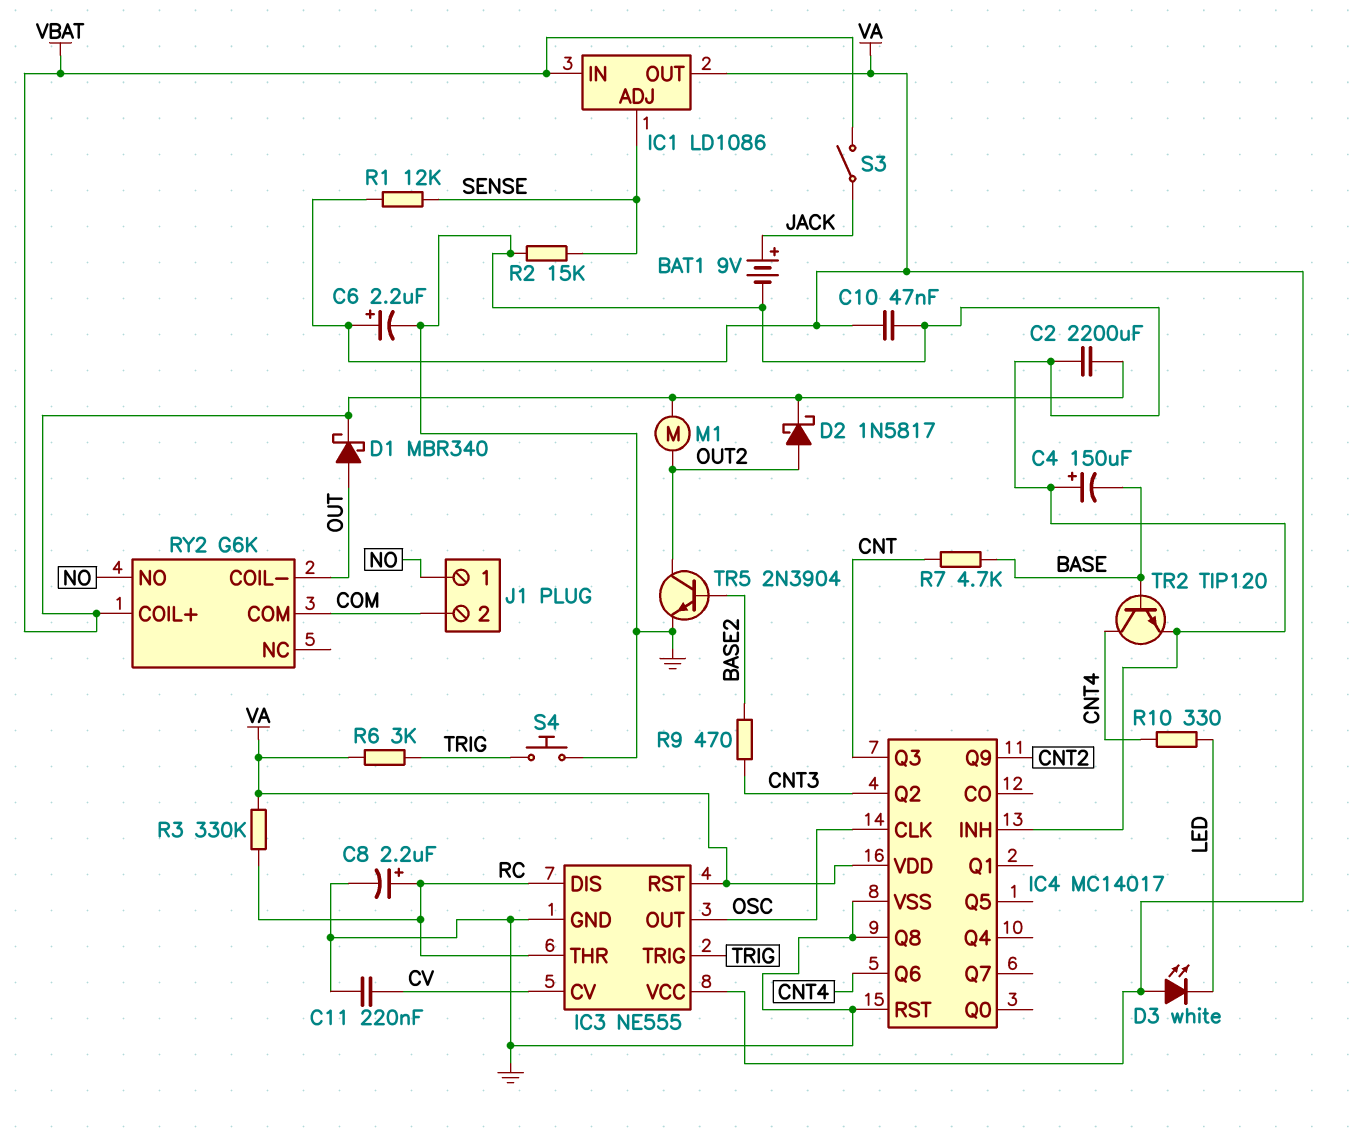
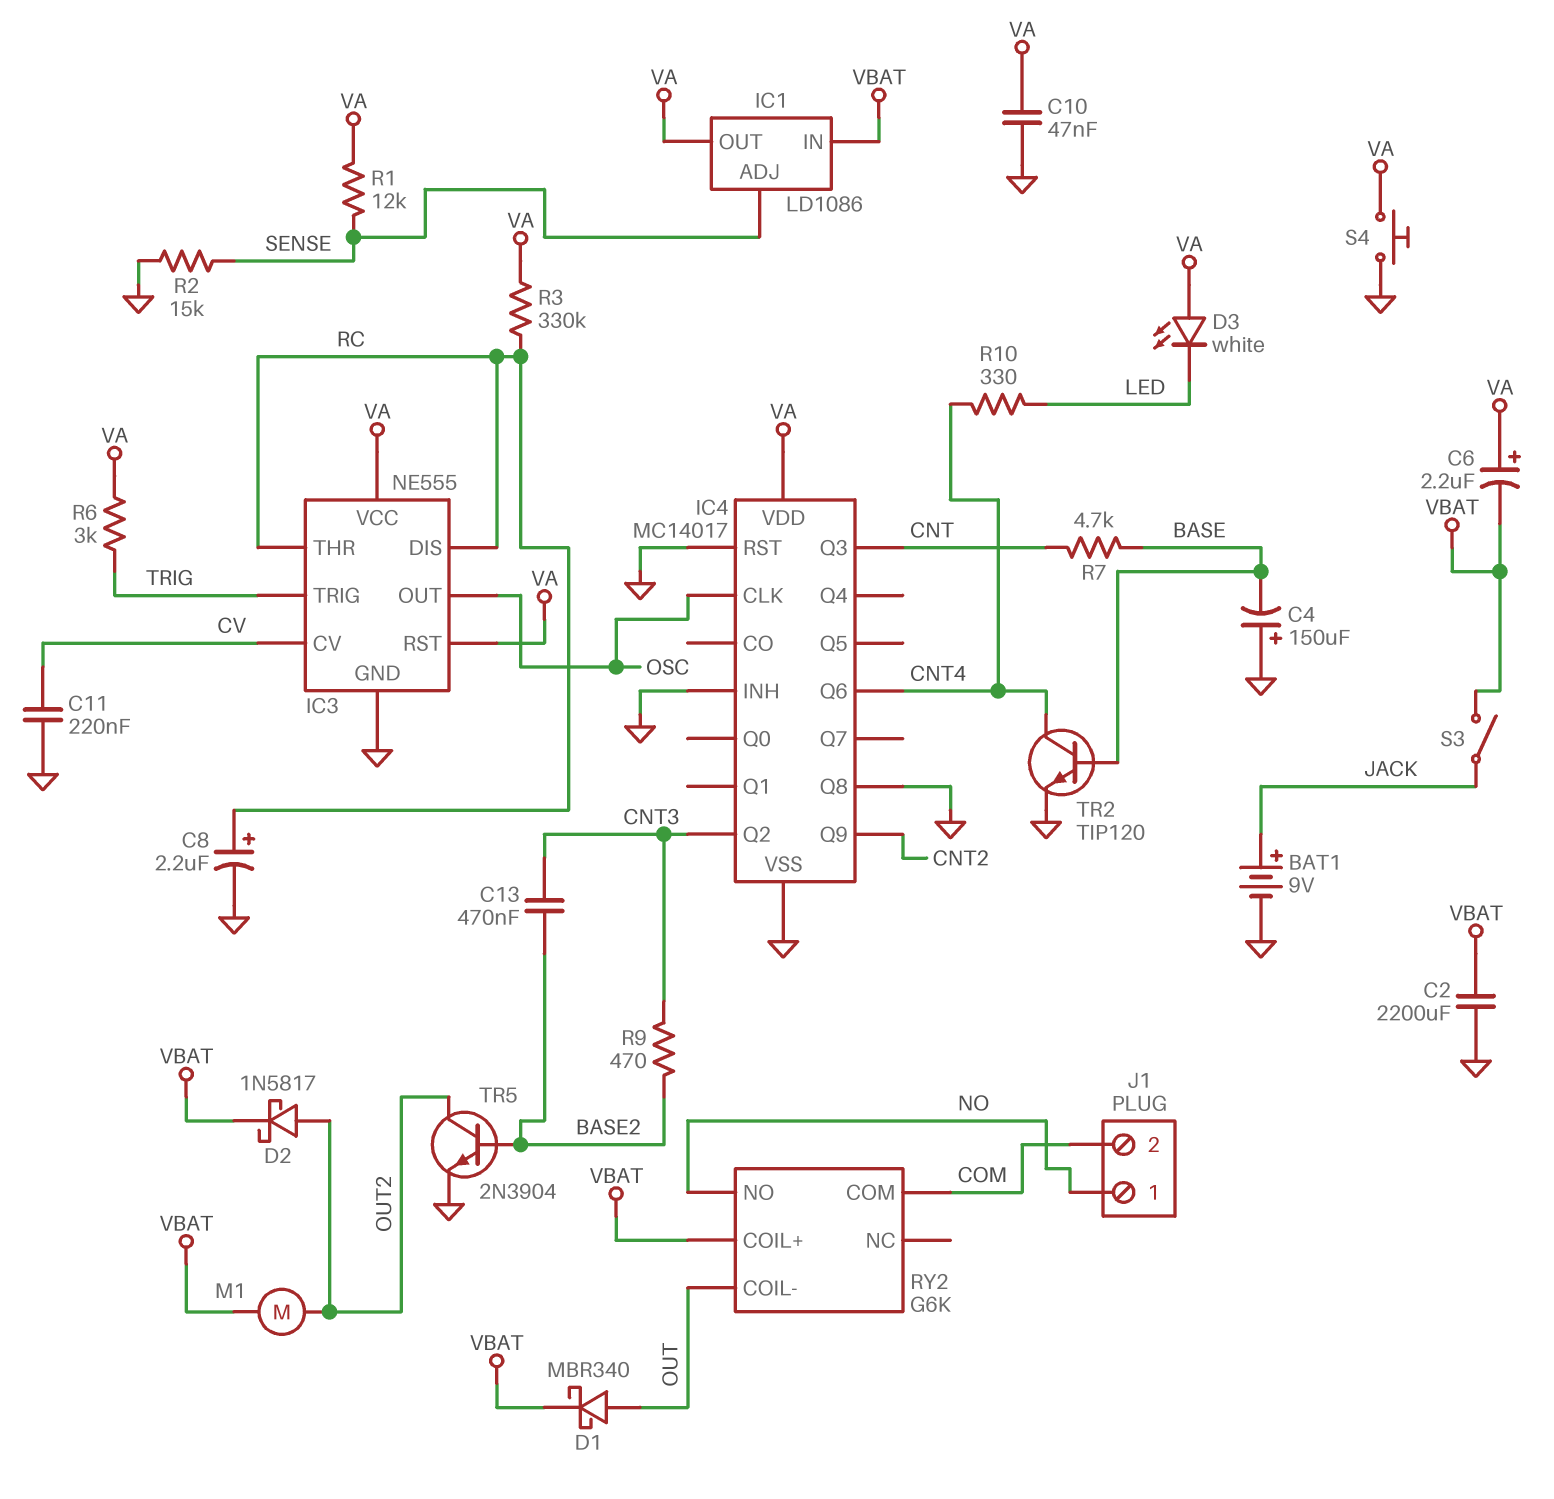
C6: 2.2uF (plus VA, minus GND) -> 2.2uF (plus VA, minus VBAT)
C13: none -> 470nF (BASE2, CNT3)
S4: button (GND, TRIG) -> button (GND, VA)

